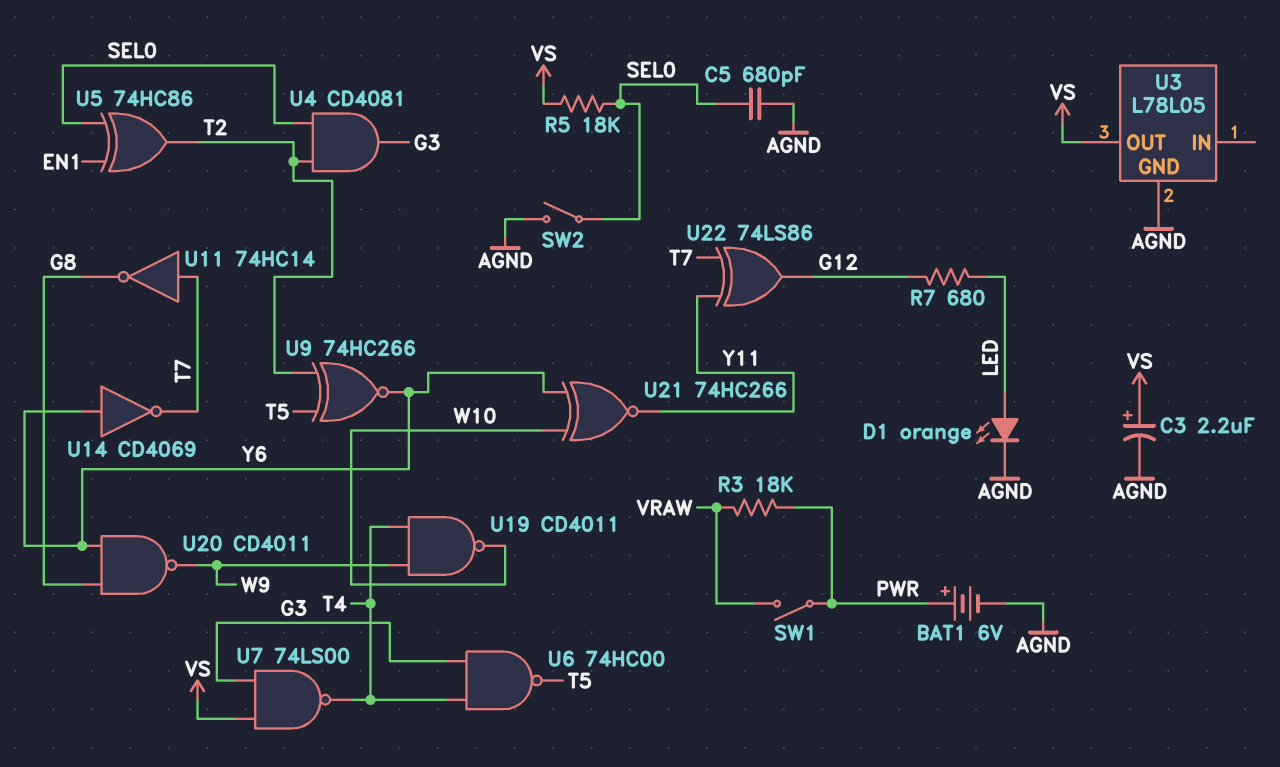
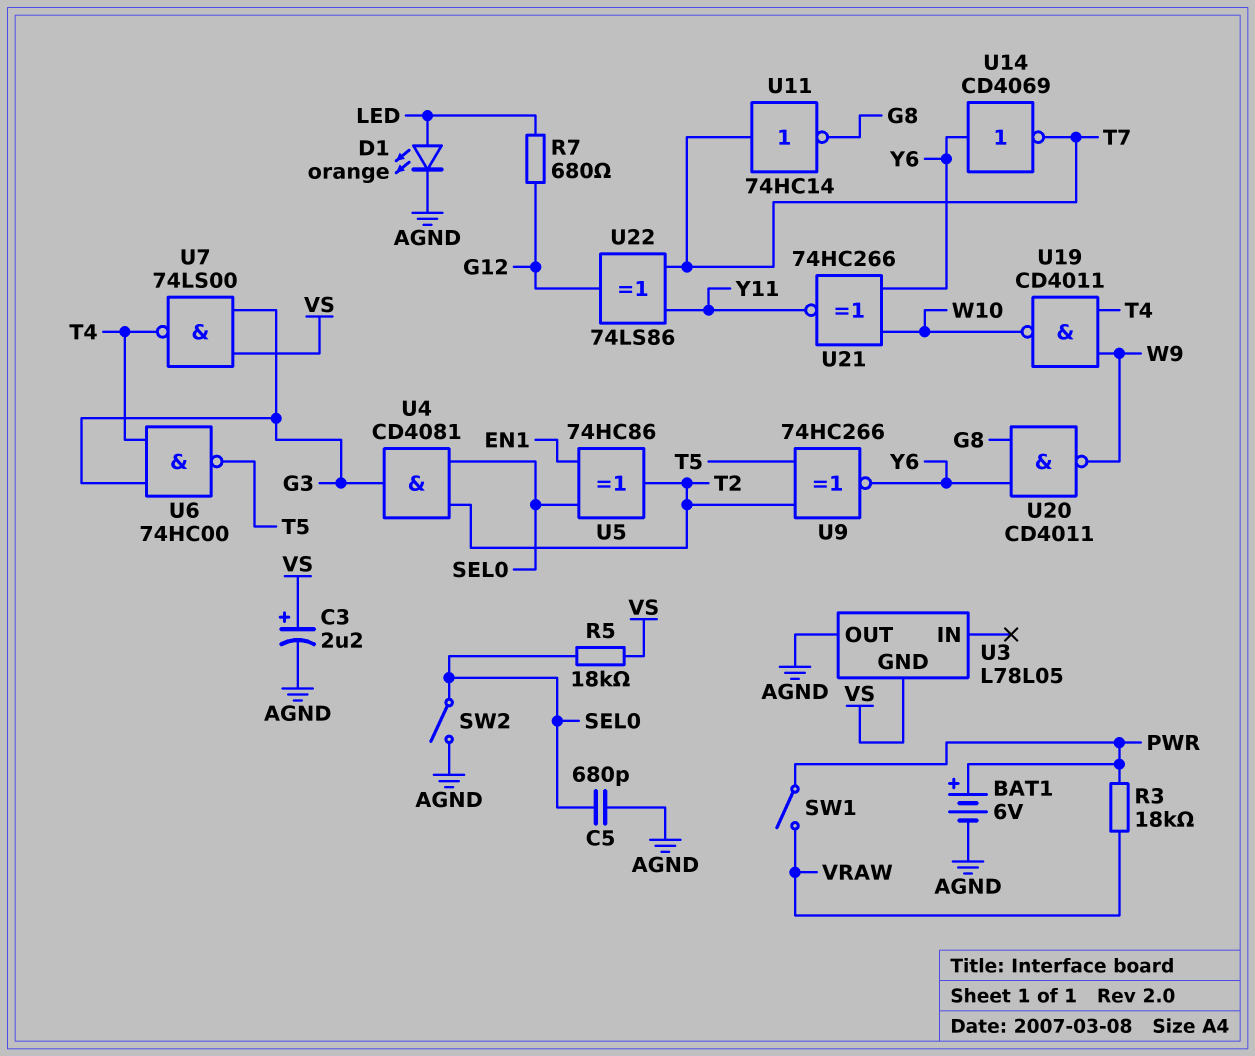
U3 pin GND: AGND -> VS
U3 pin OUT: VS -> AGND

